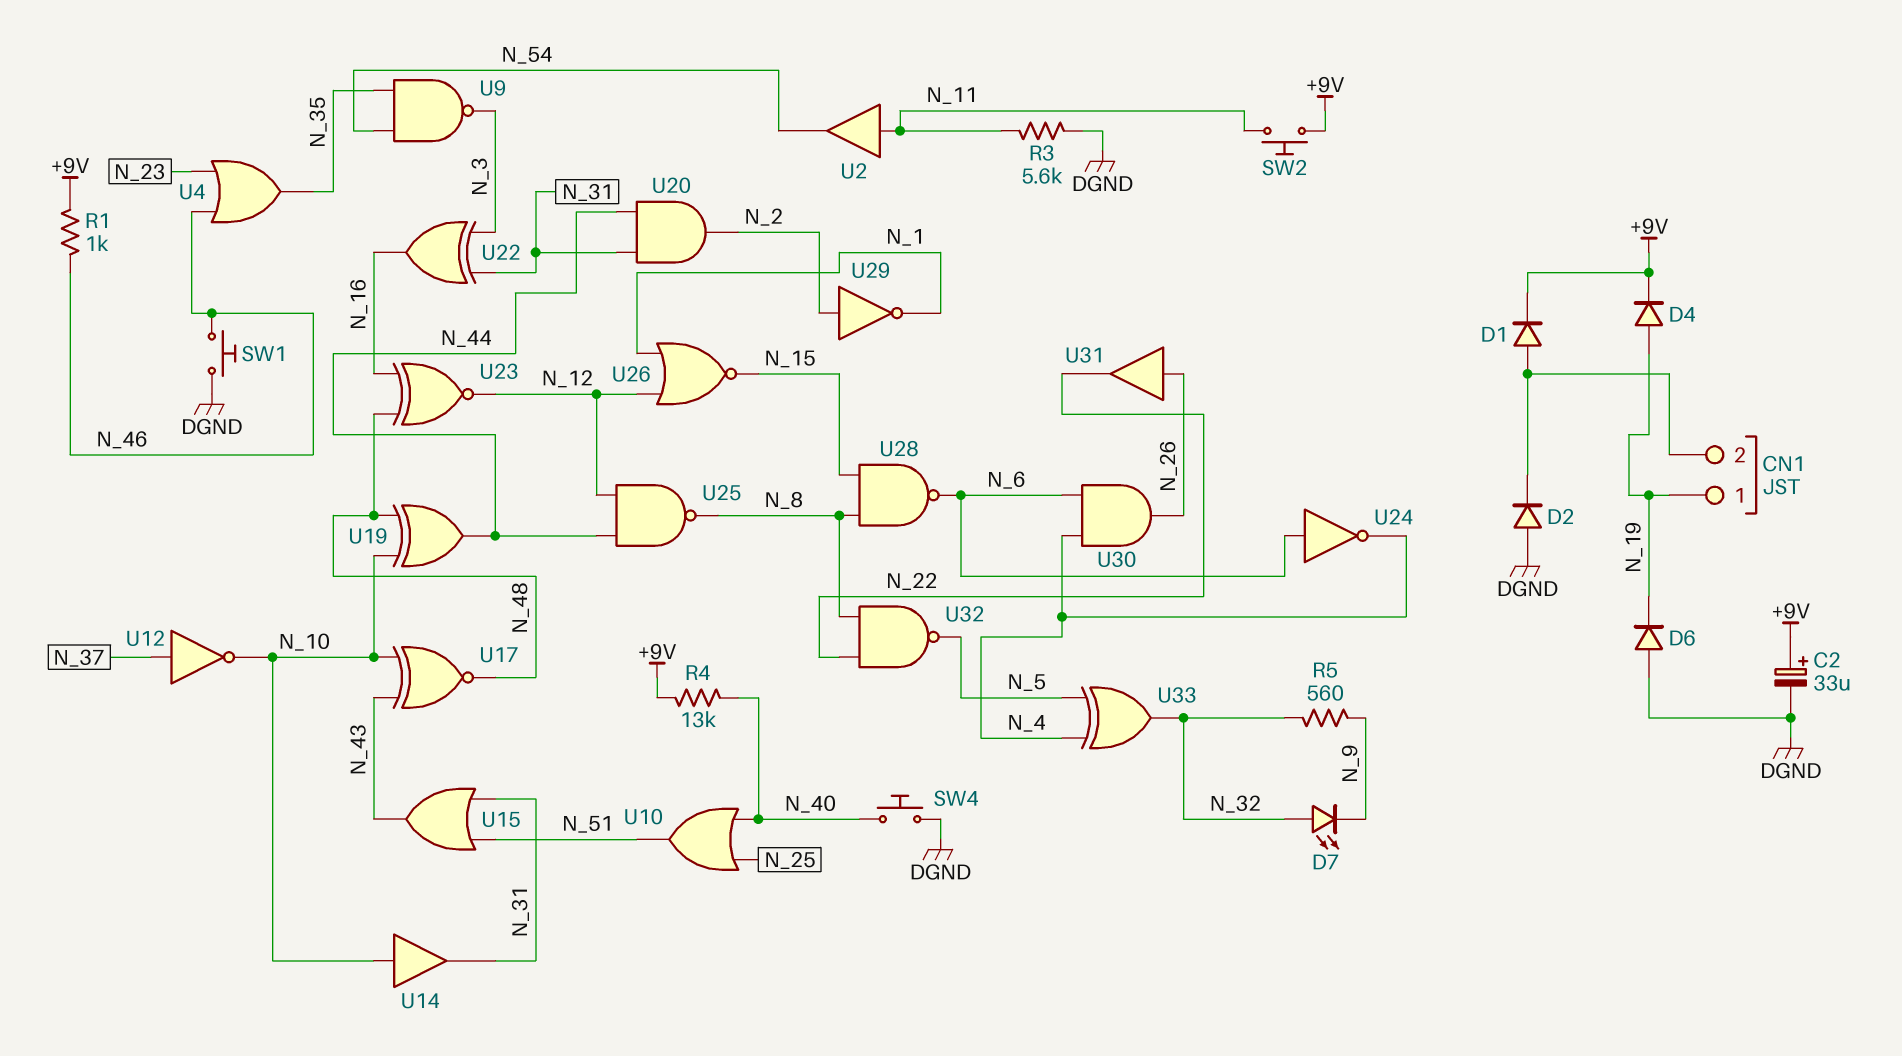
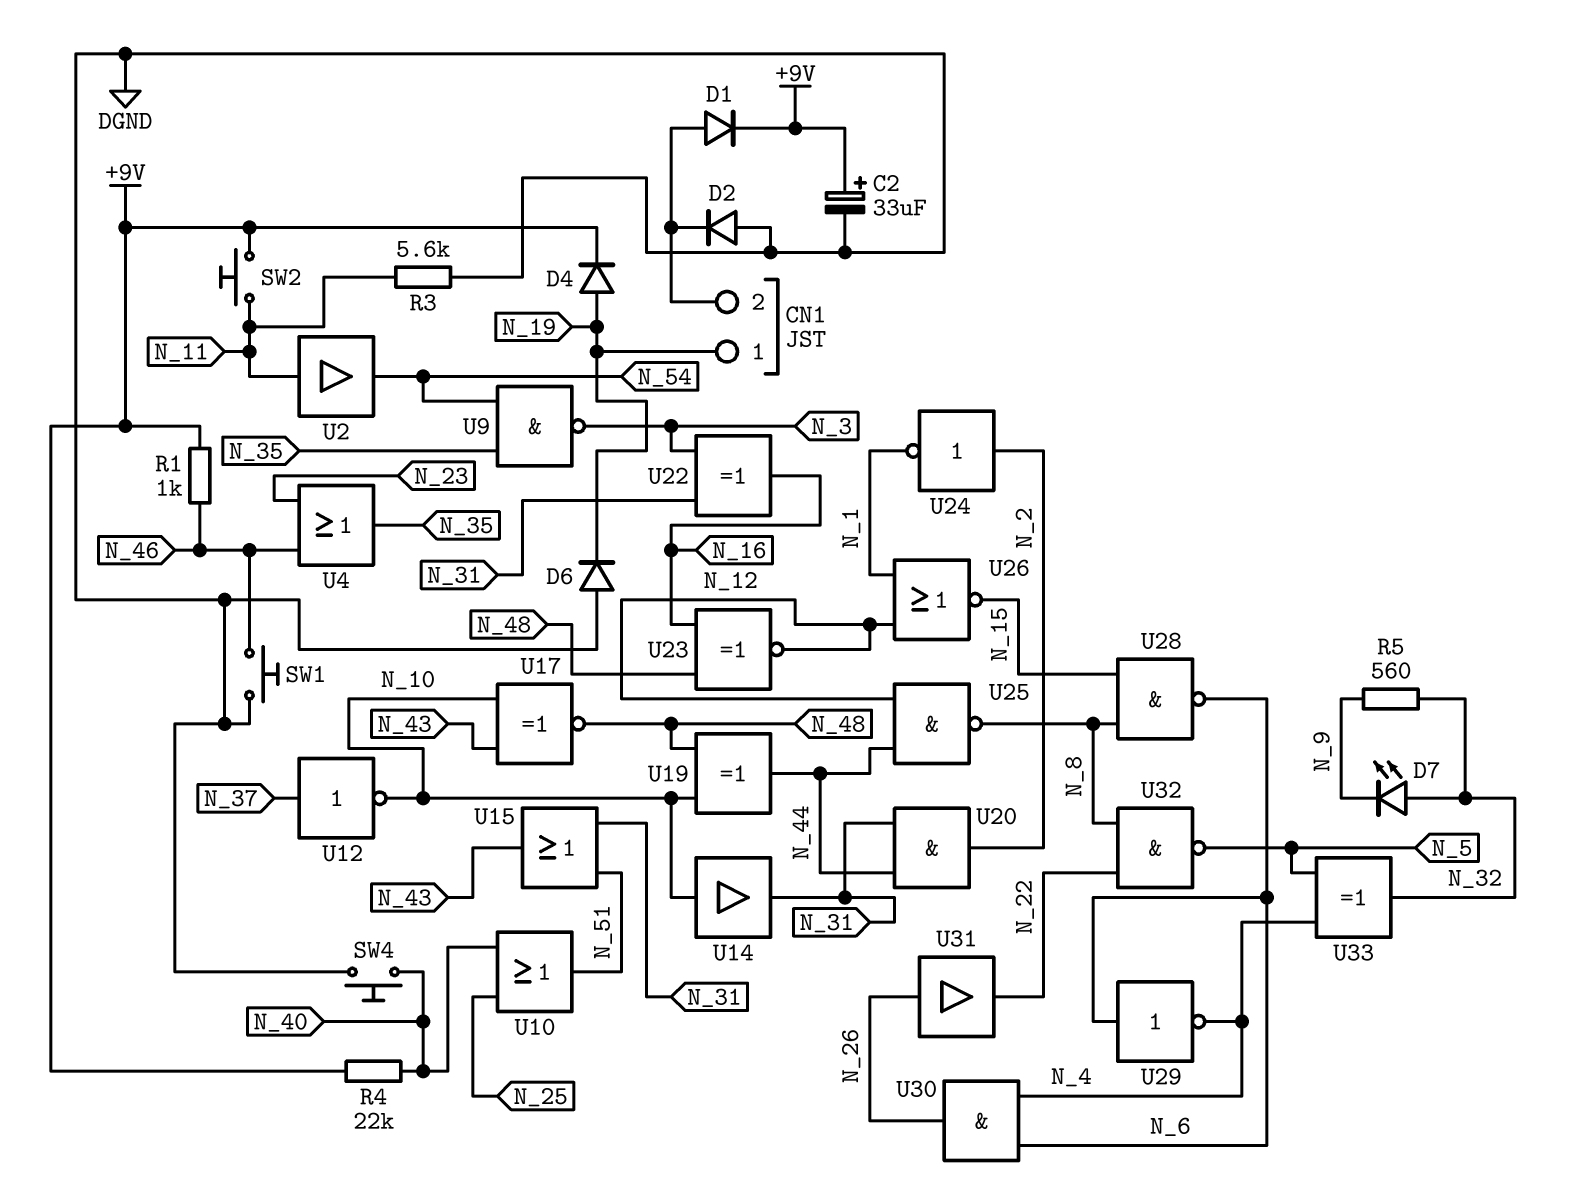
R4: 13k (+9V, N_40) -> 22k (+9V, N_40)
U24: NOT (in N_6, out N_4) -> NOT (in N_2, out N_1)
U29: NOT (in N_2, out N_1) -> NOT (in N_6, out N_4)

